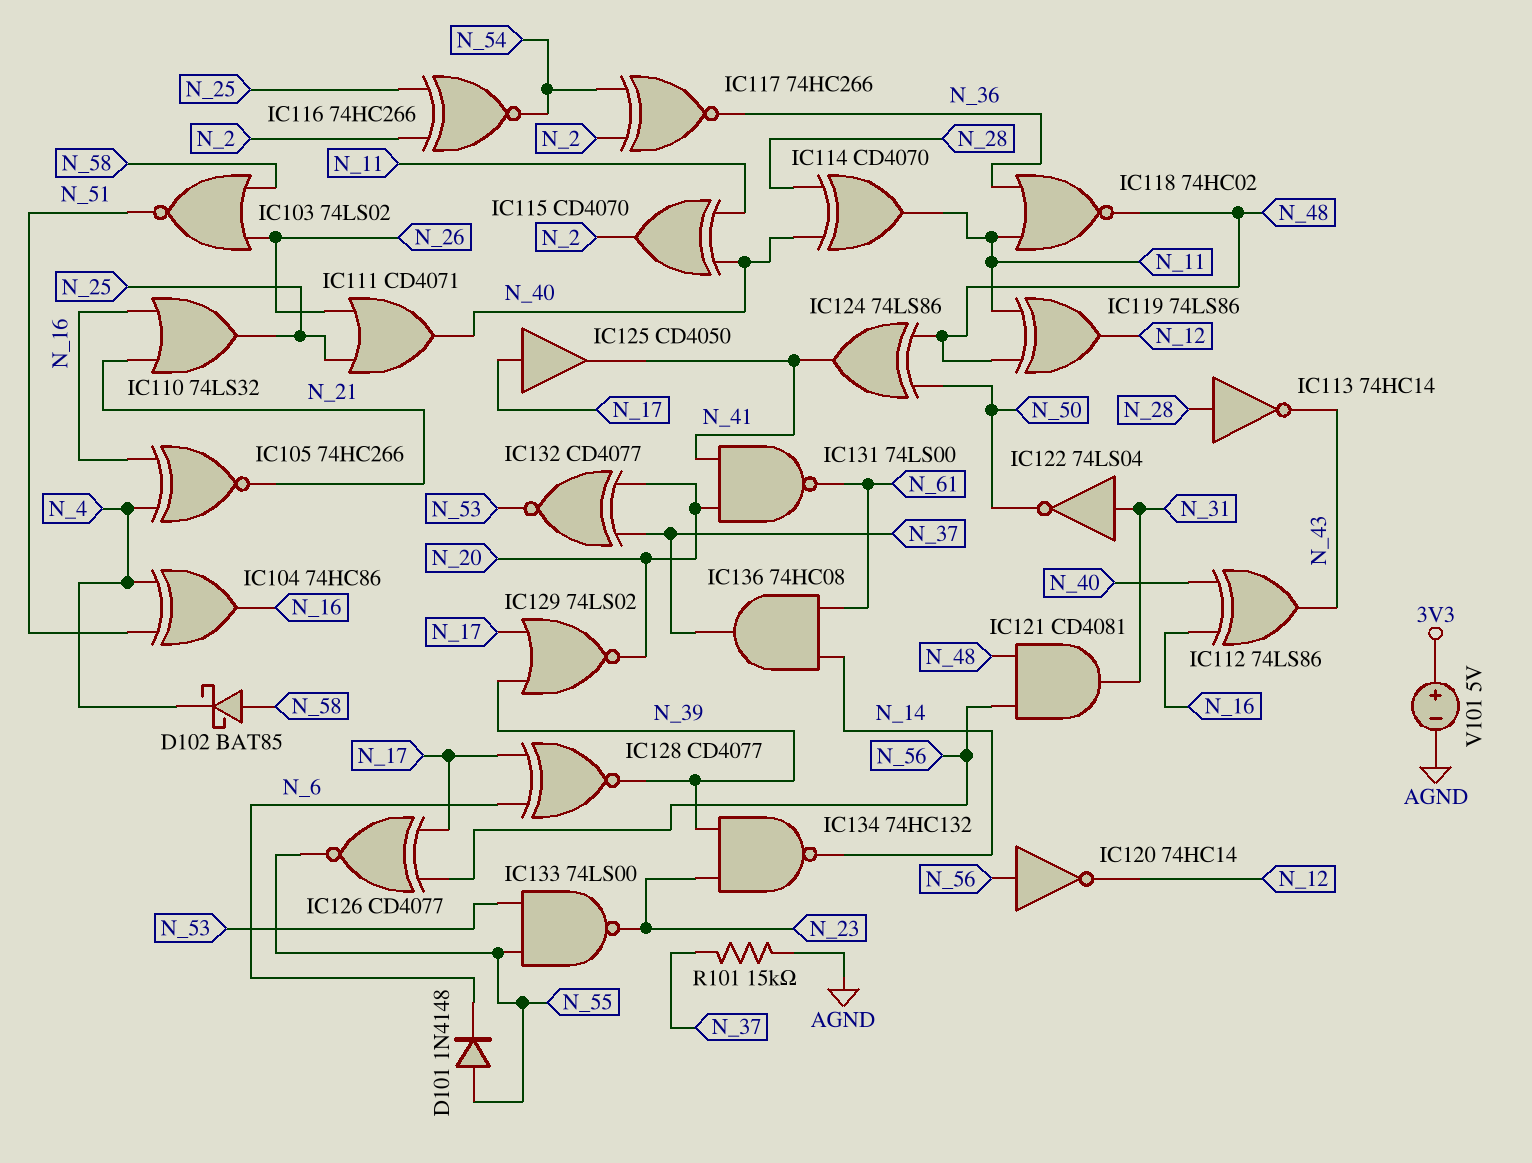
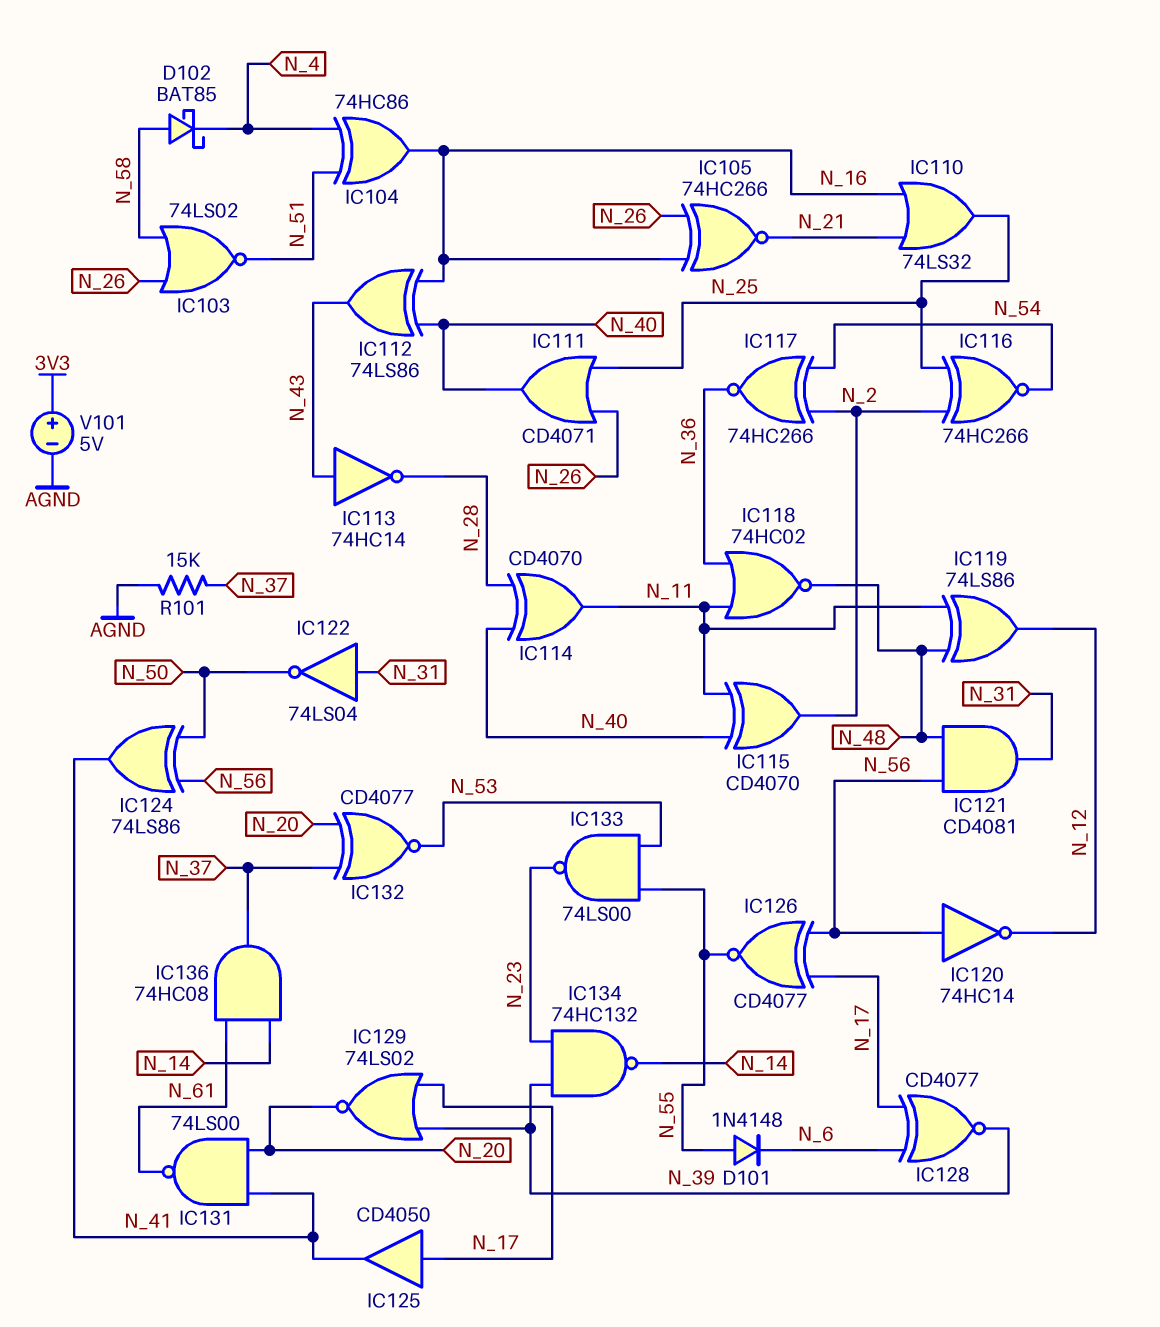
IC105: XNOR 74HC266 (in N_4, in N_16, out N_21) -> XNOR 74HC266 (in N_16, in N_26, out N_21)
IC113: NOT 74HC14 (in N_28, out N_43) -> NOT 74HC14 (in N_43, out N_28)
IC124: XOR 74LS86 (in N_48, in N_50, out N_41) -> XOR 74LS86 (in N_50, in N_56, out N_41)

